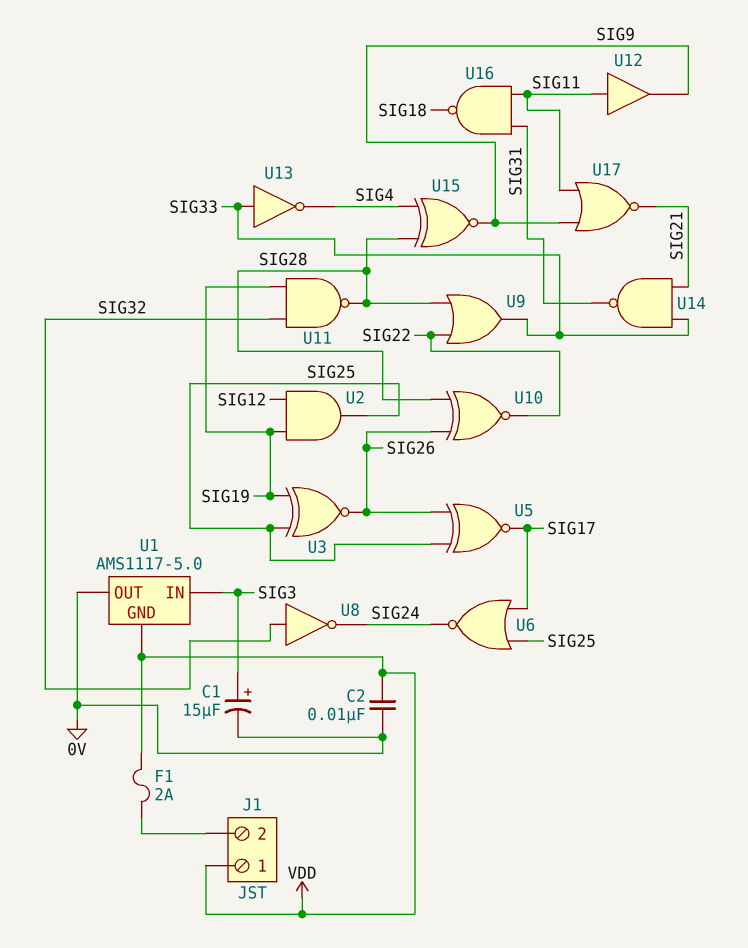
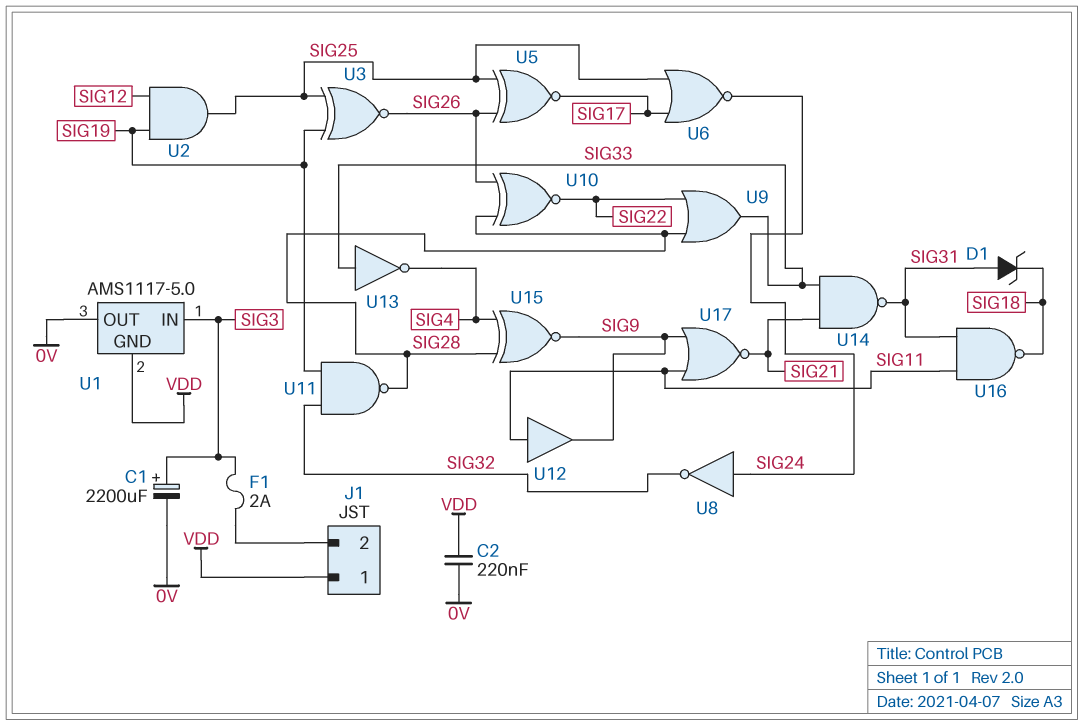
C1: 15uF (plus SIG3, minus 0V) -> 2200uF (plus SIG3, minus 0V)
C2: 10nF (0V, VDD) -> 220nF (0V, VDD)
D1: none -> zener (A SIG31, K SIG18)
F1: 2A (J1/2, VDD) -> 2A (J1/2, SIG3)
U8: NOT (in SIG32, out SIG24) -> NOT (in SIG24, out SIG32)

